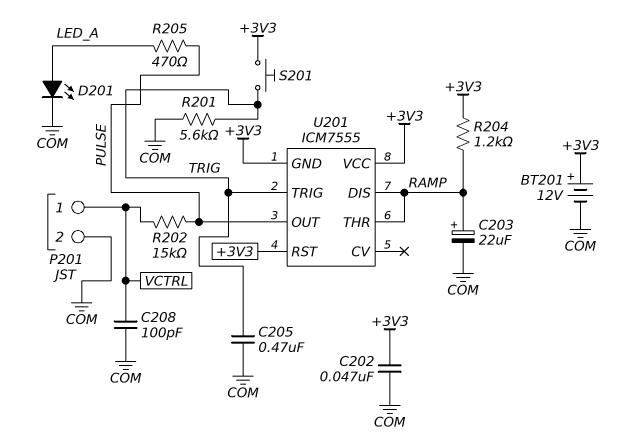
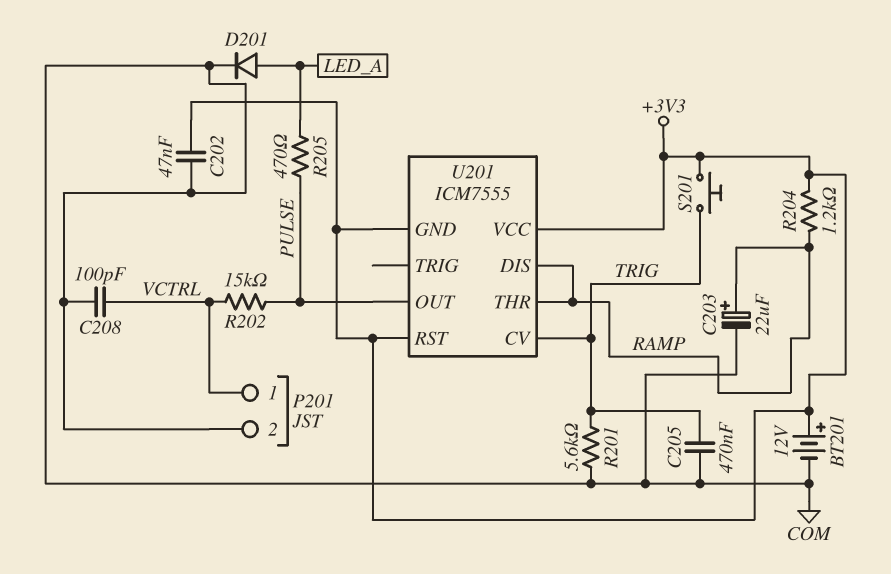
D201: LED (A LED_A, K COM) -> diode (A LED_A, K COM)
U201 pin CV: none -> TRIG
U201 pin TRIG: TRIG -> none

